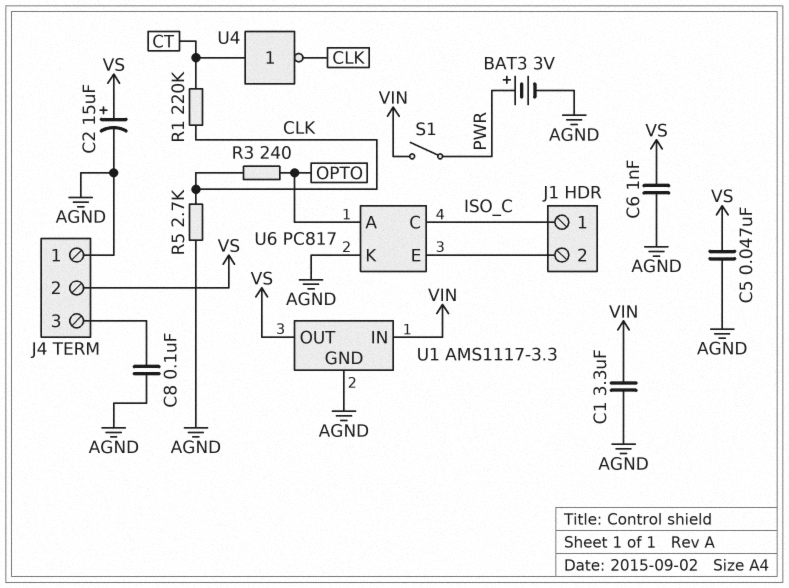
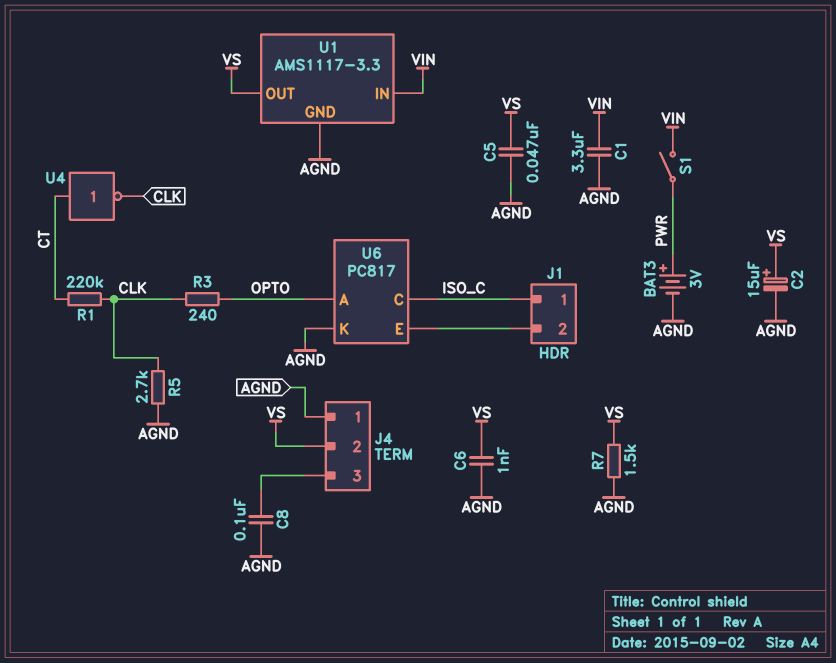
R7: none -> 1.5k (AGND, VS)

